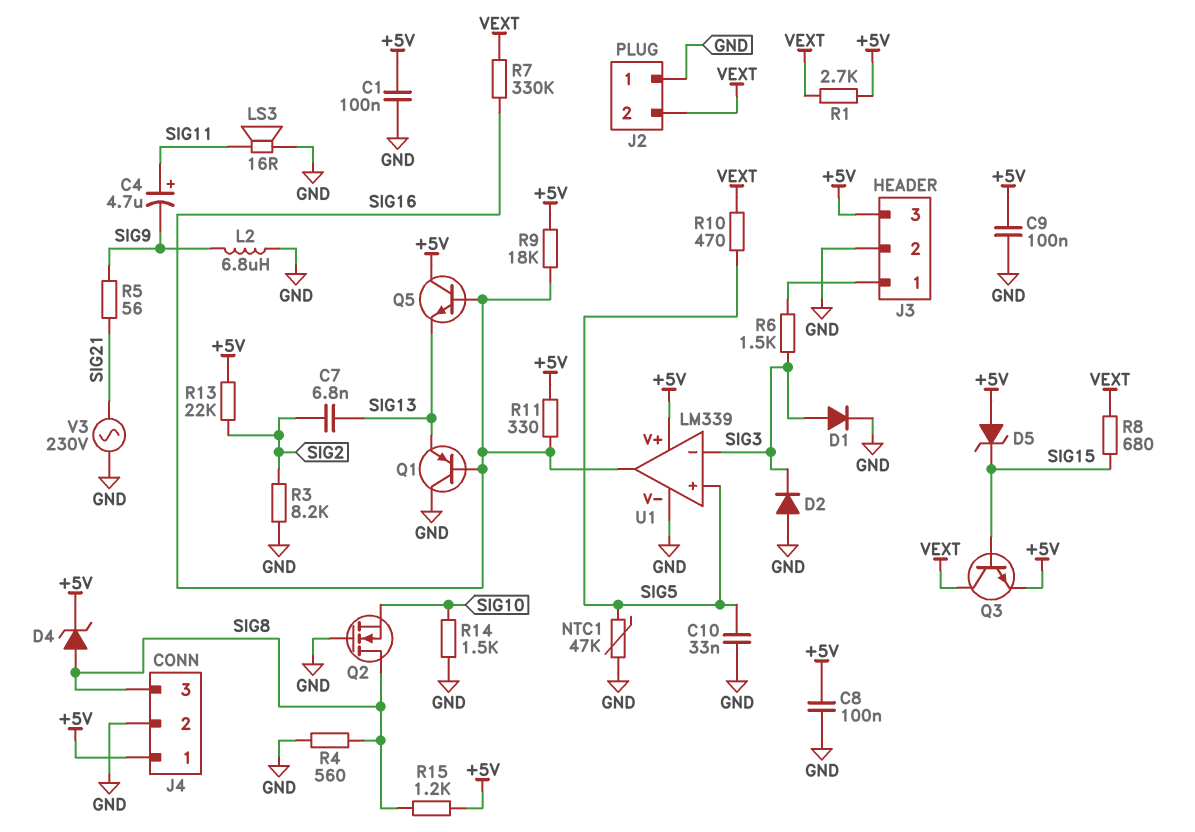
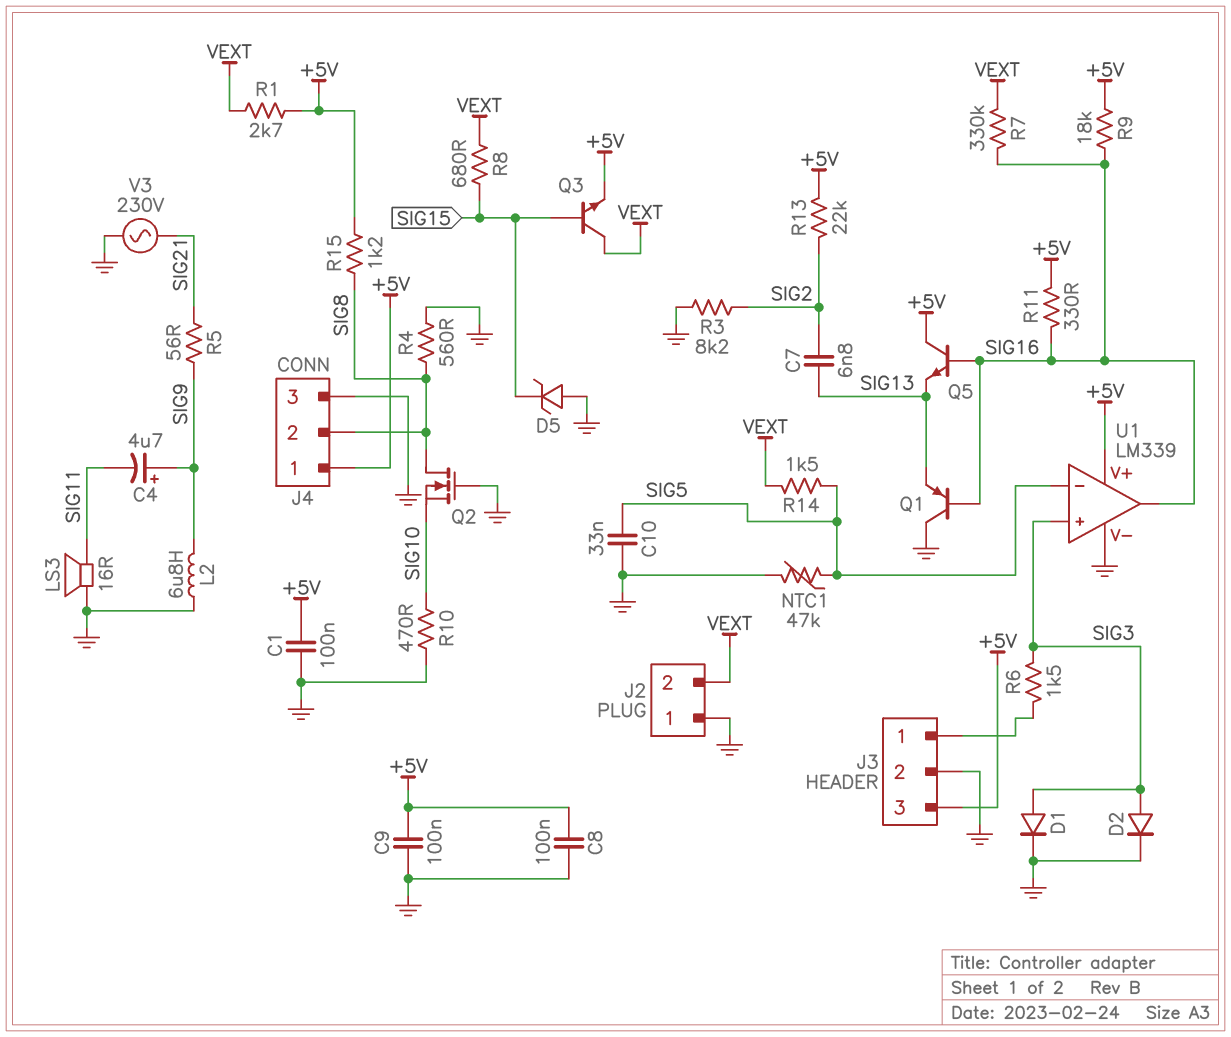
C4: 4.7uF (plus SIG11, minus SIG9) -> 4.7uF (plus SIG9, minus SIG11)
D2: diode (A GND, K SIG3) -> diode (A SIG3, K GND)
D4: zener (A SIG8, K +5V) -> none
D5: zener (A +5V, K SIG15) -> zener (A GND, K SIG15)
J4 pin 2: GND -> SIG8
J4 pin 3: SIG8 -> GND
R10: 470 (SIG5, VEXT) -> 470 (GND, SIG10)
R14: 1.5k (GND, SIG10) -> 1.5k (SIG5, VEXT)
U1 pin in+: SIG5 -> SIG3
U1 pin in-: SIG3 -> SIG5

